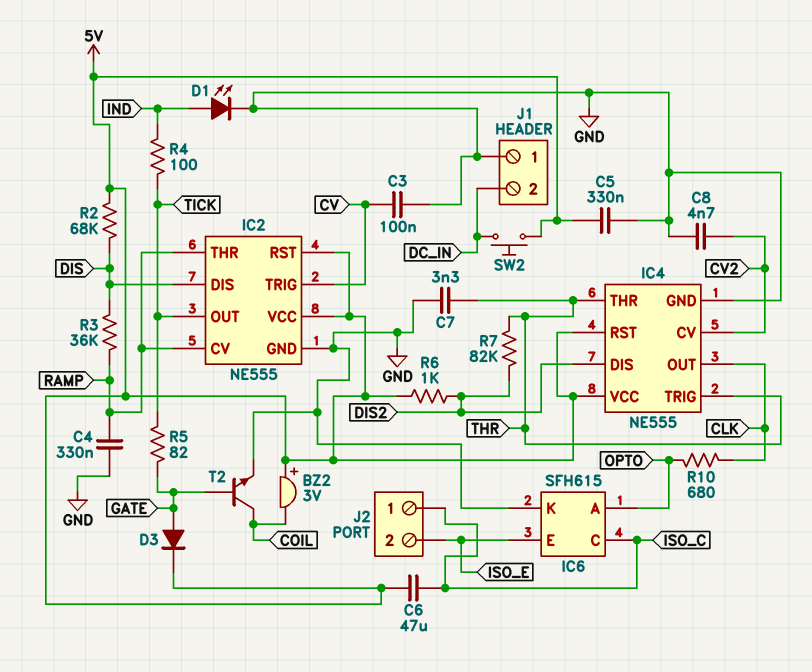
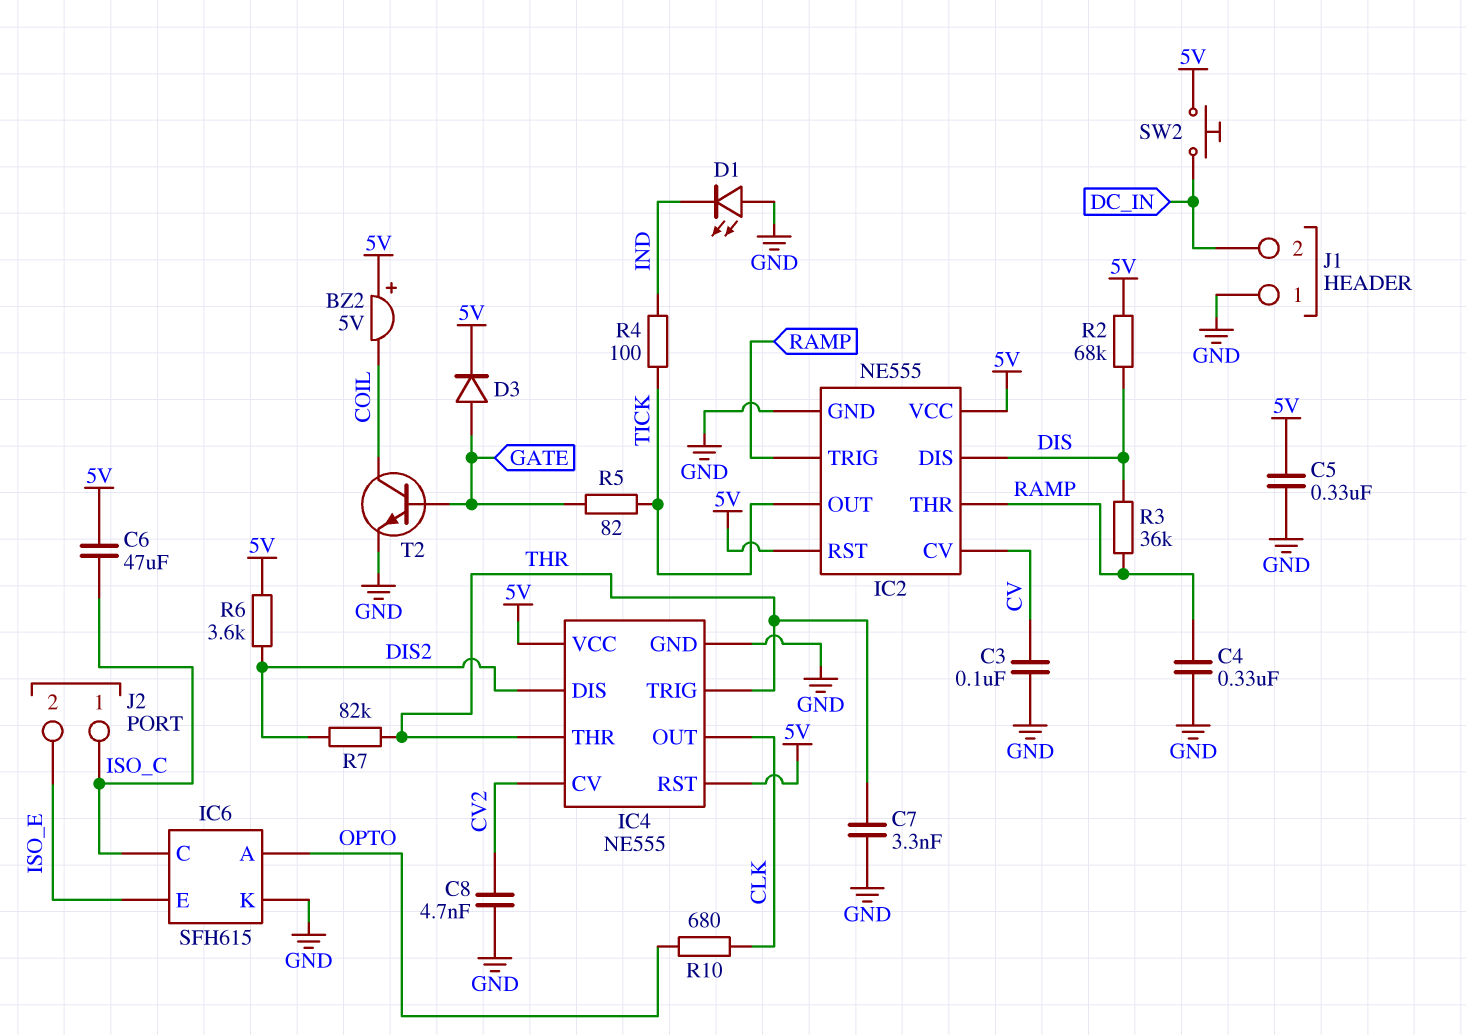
BZ2: buzzer 3V (plus 5V, minus COIL) -> buzzer 5V (plus 5V, minus COIL)
D1: LED (A IND, K GND) -> LED (A GND, K IND)
IC2 pin CV: RAMP -> CV
IC2 pin TRIG: CV -> RAMP
R6: 1k (5V, DIS2) -> 3.6k (5V, DIS2)

